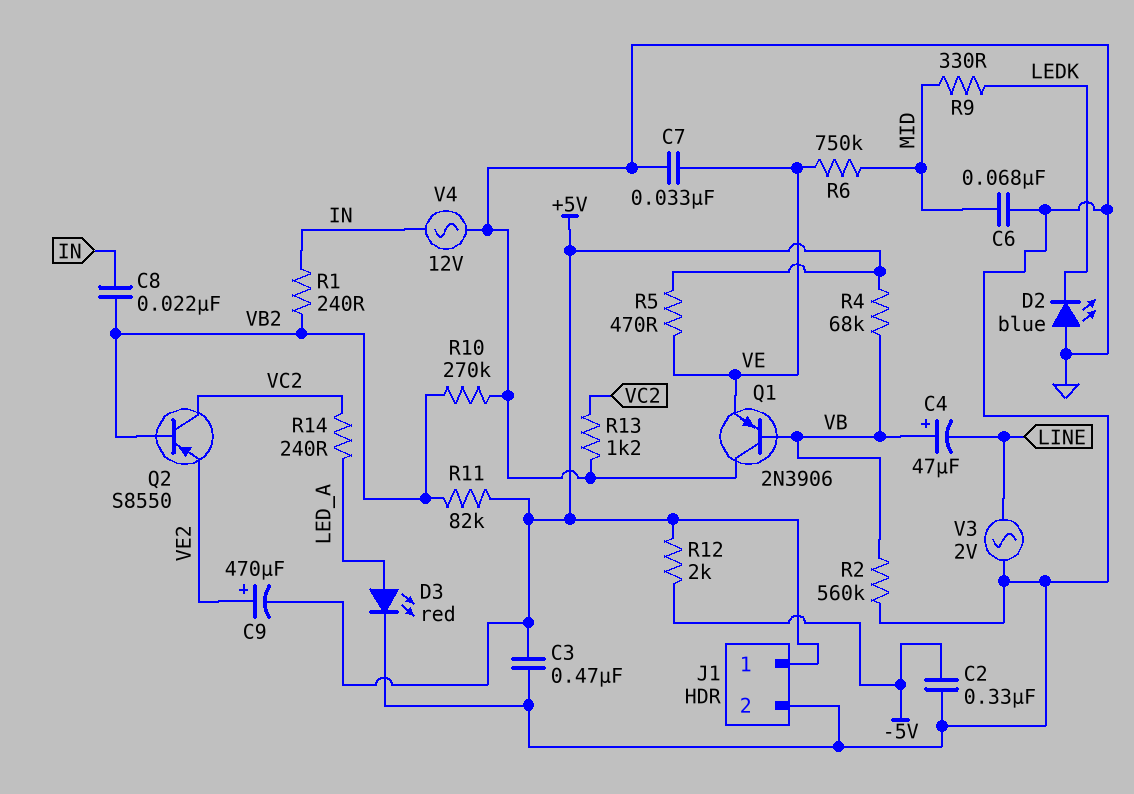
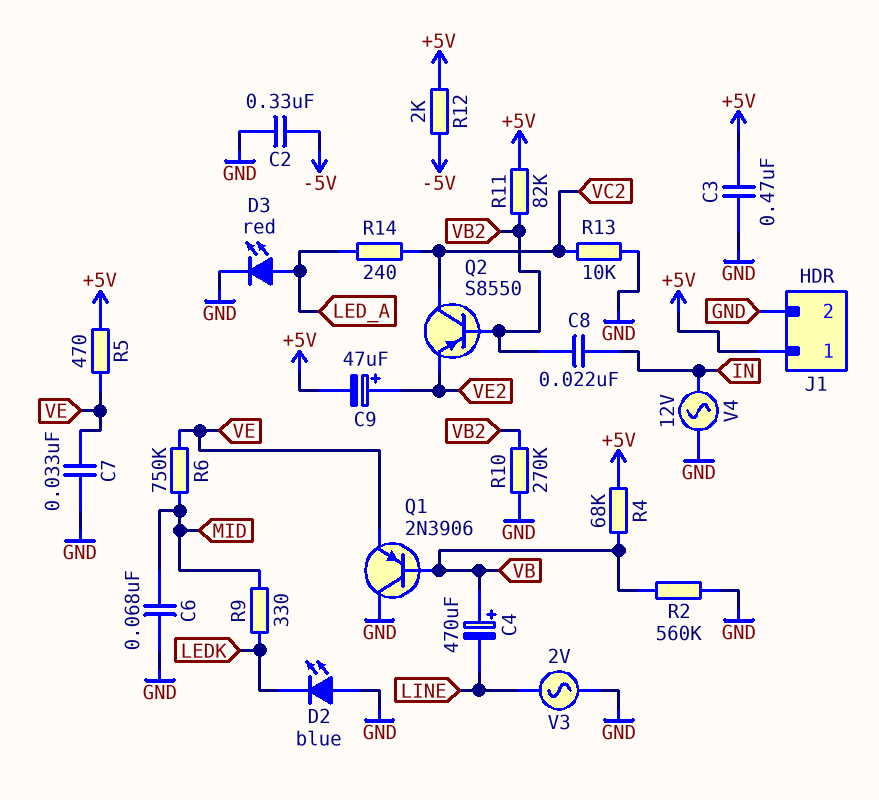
C4: 47uF (plus VB, minus LINE) -> 470uF (plus VB, minus LINE)
C9: 470uF (plus VE2, minus +5V) -> 47uF (plus VE2, minus +5V)
R1: 240 (IN, VB2) -> none
R13: 1.2k (GND, VC2) -> 10k (GND, VC2)

